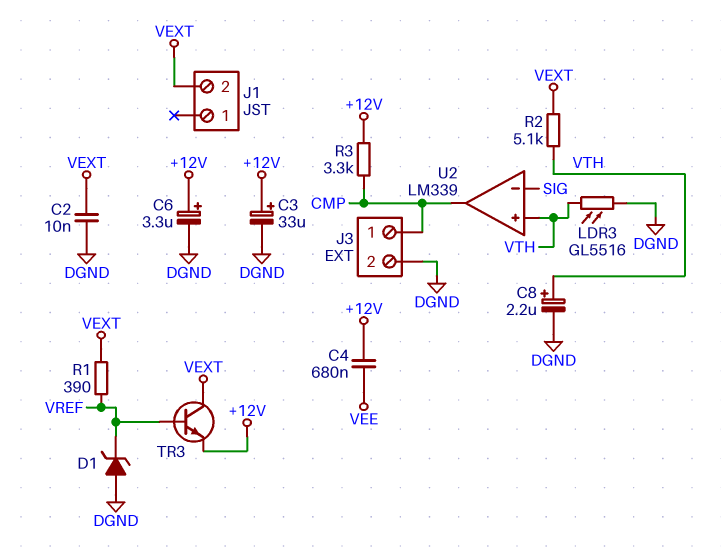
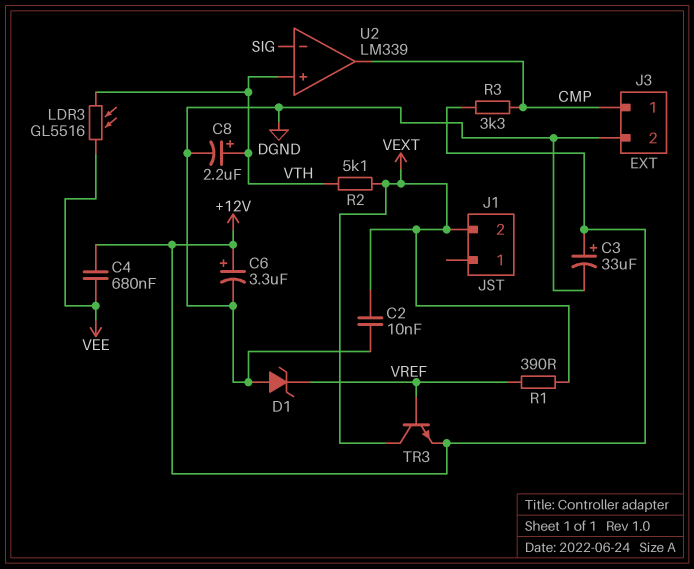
LDR3: GL5516 (DGND, VTH) -> GL5516 (VEE, VTH)

